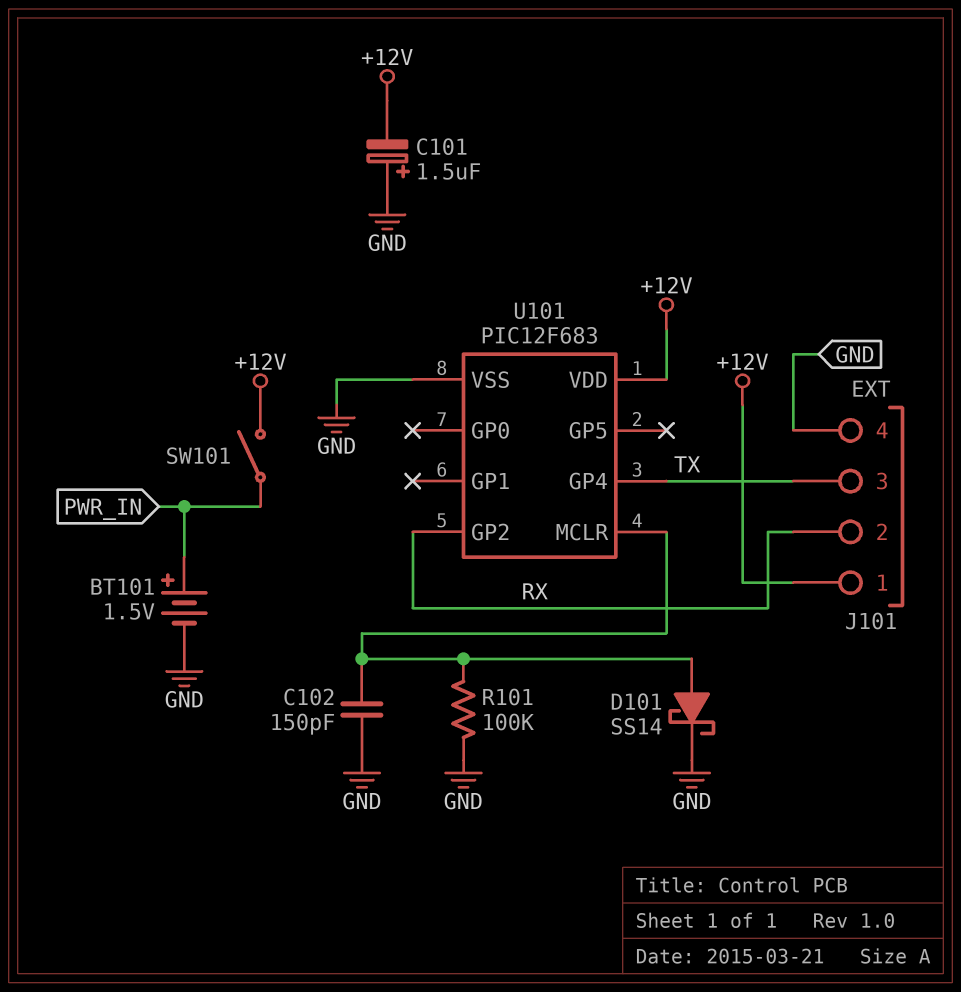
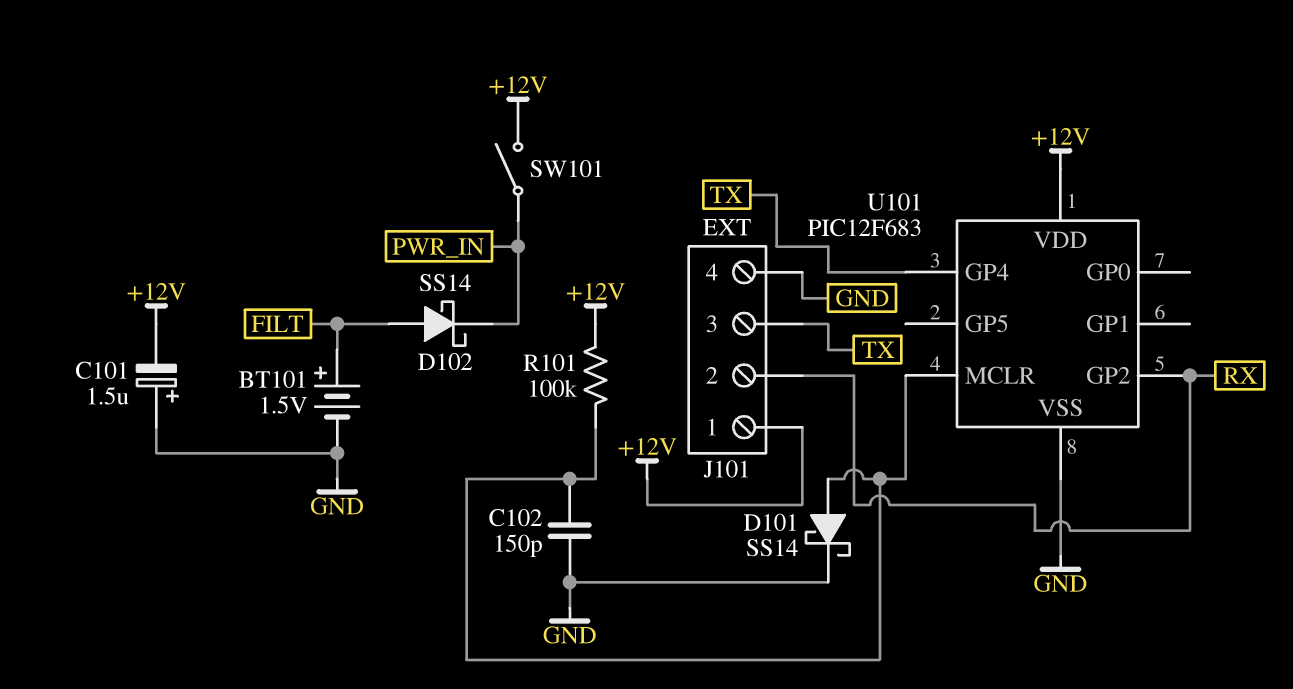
BT101: 1.5V (plus PWR_IN, minus GND) -> 1.5V (plus FILT, minus GND)
D102: none -> schottky SS14 (A FILT, K PWR_IN)
R101: 100k (GND, U101/MCLR) -> 100k (+12V, U101/MCLR)

